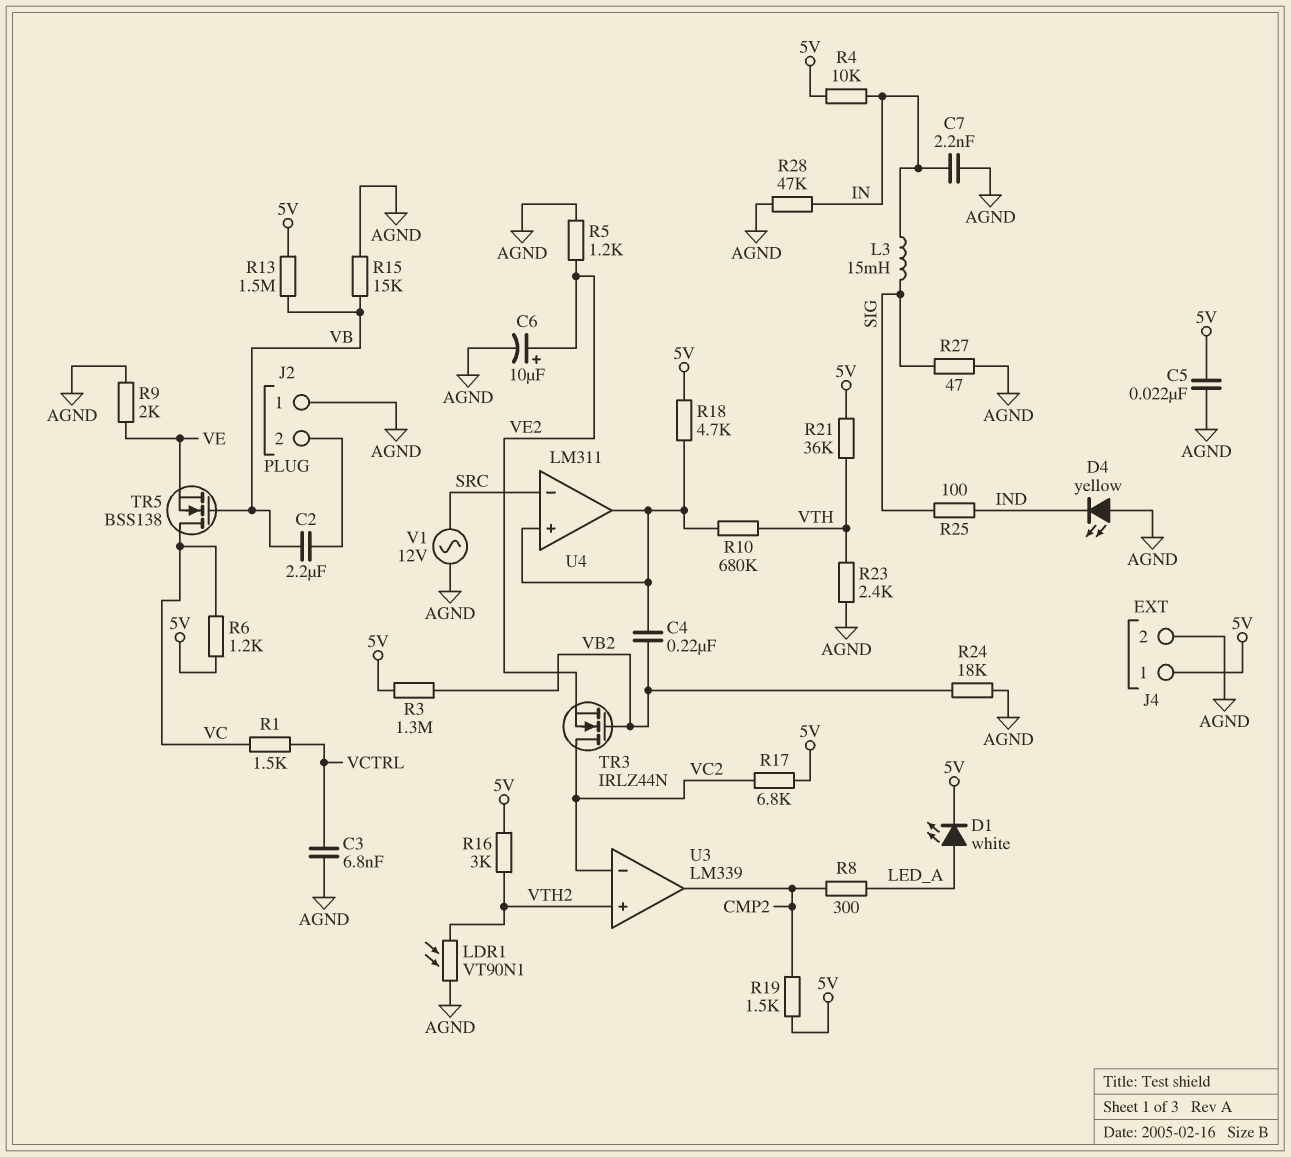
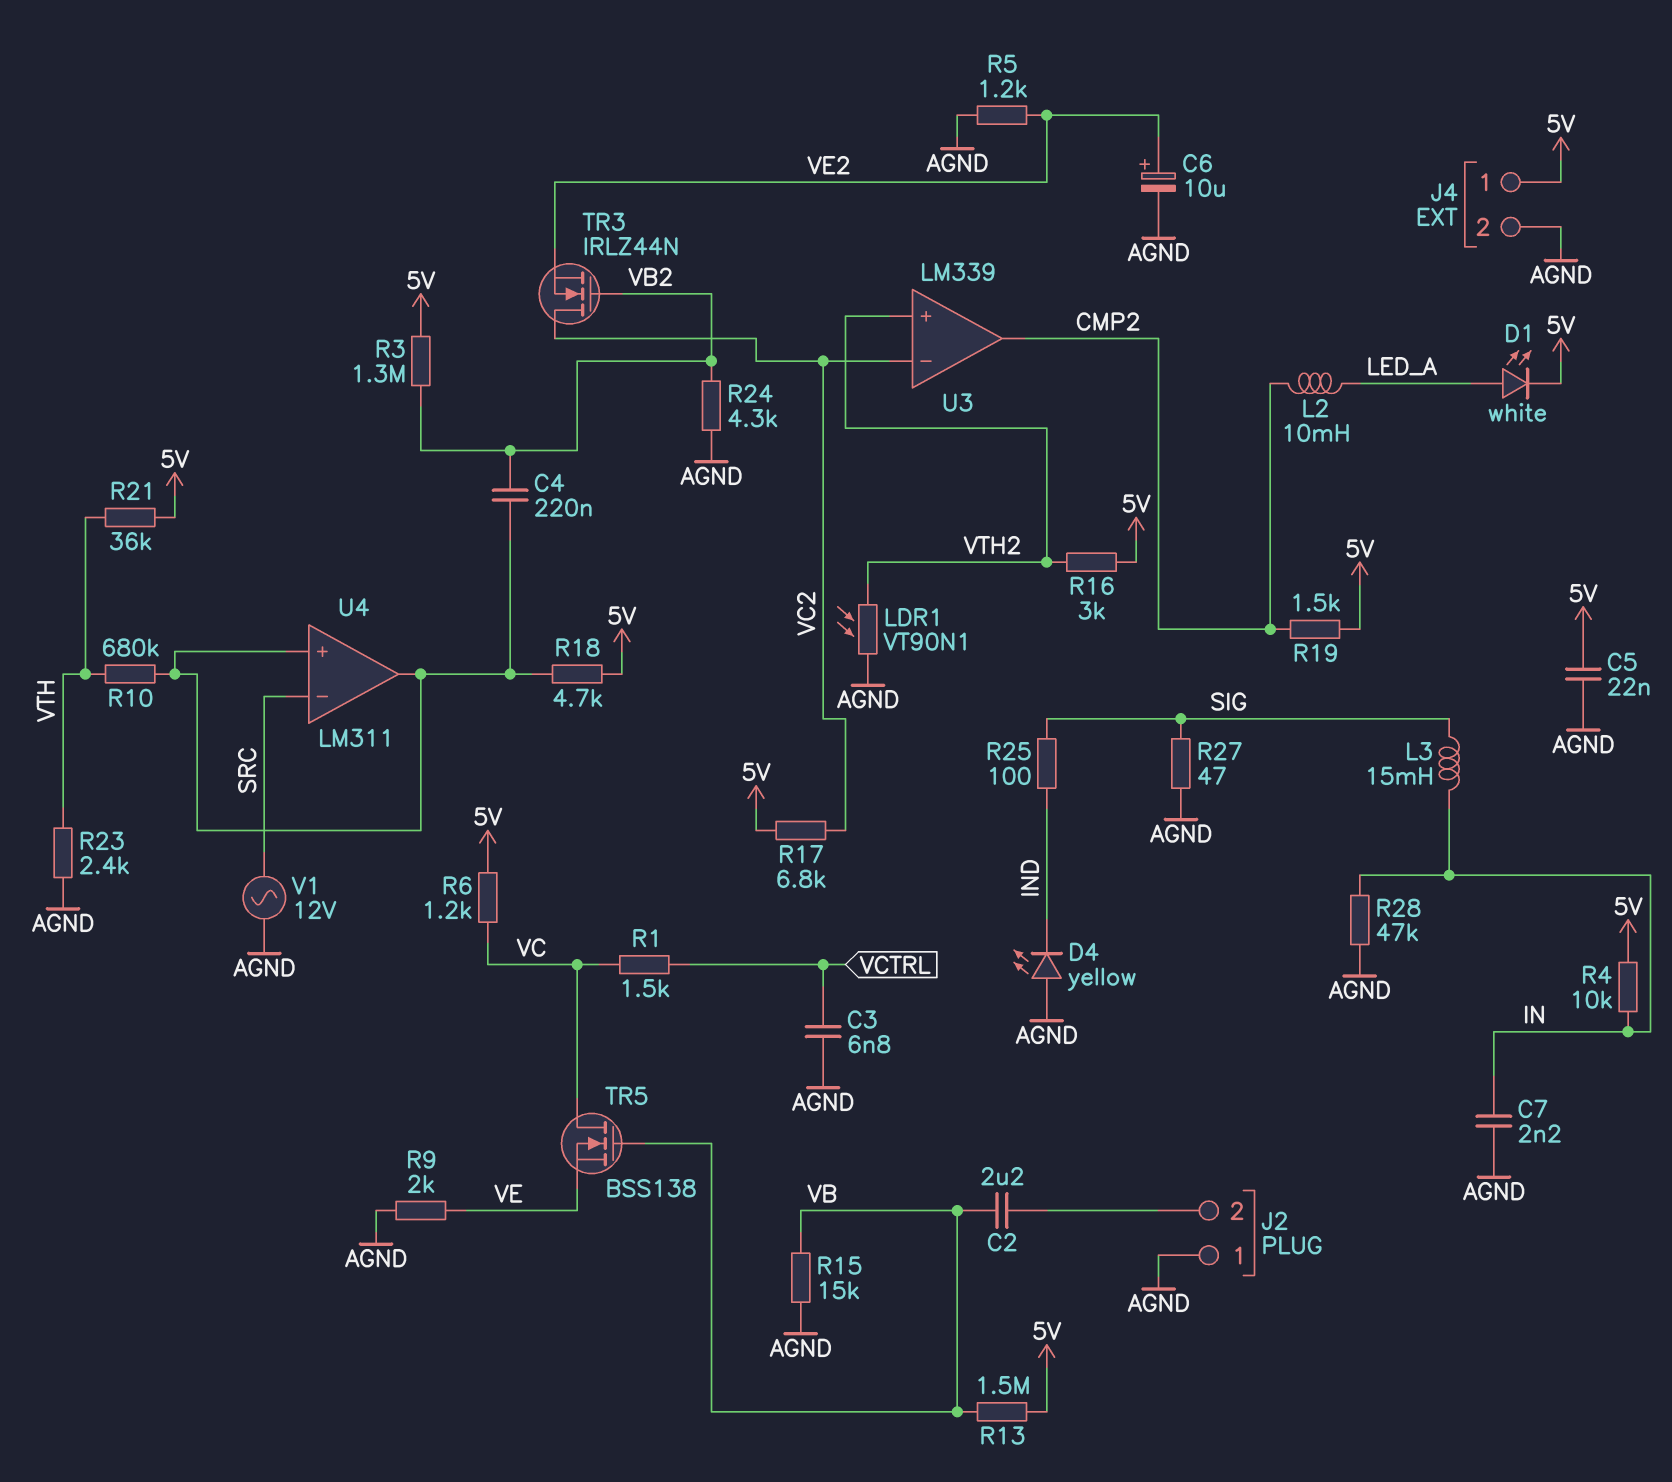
L2: none -> 10mH (CMP2, LED_A)
R8: 300 (CMP2, LED_A) -> none
R24: 18k (AGND, VB2) -> 4.3k (AGND, VB2)

